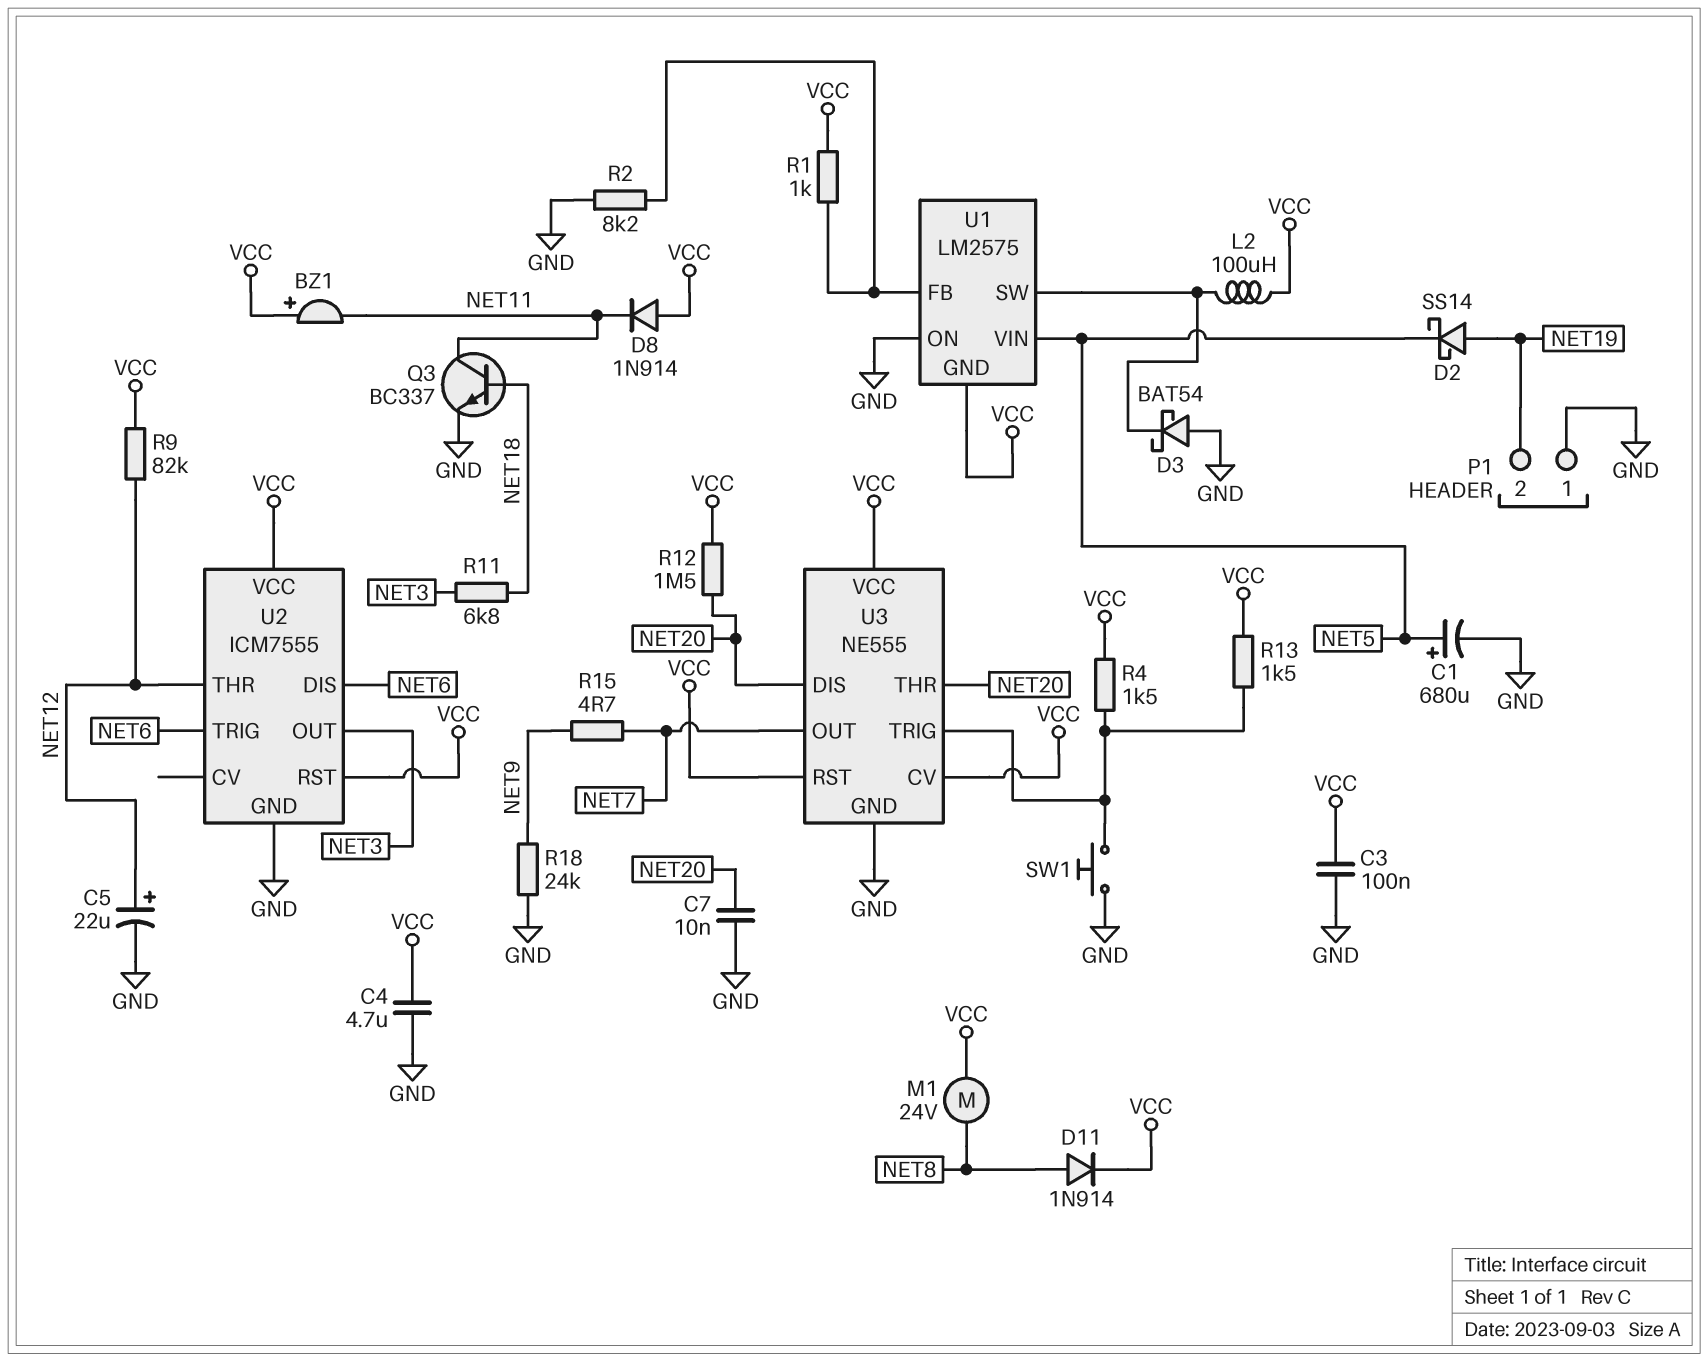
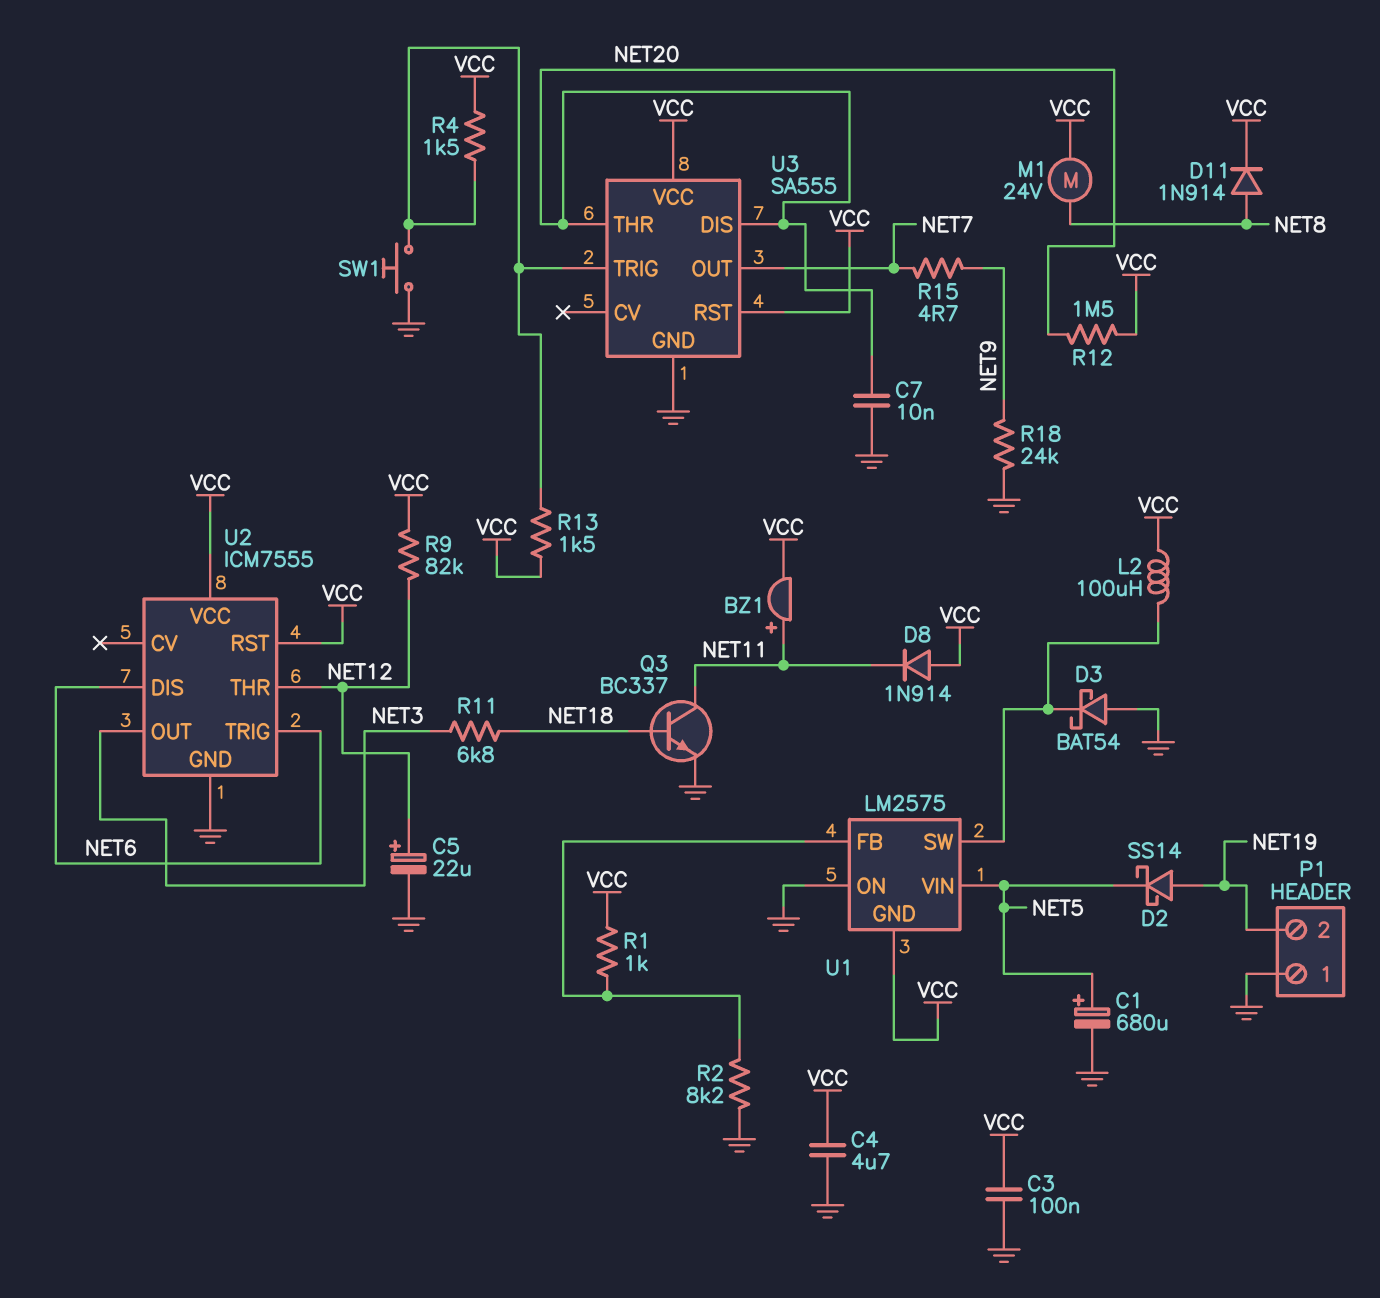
BZ1: buzzer (plus VCC, minus NET11) -> buzzer (plus NET11, minus VCC)
U3: NE555 -> SA555
U3 pin CV: VCC -> none

